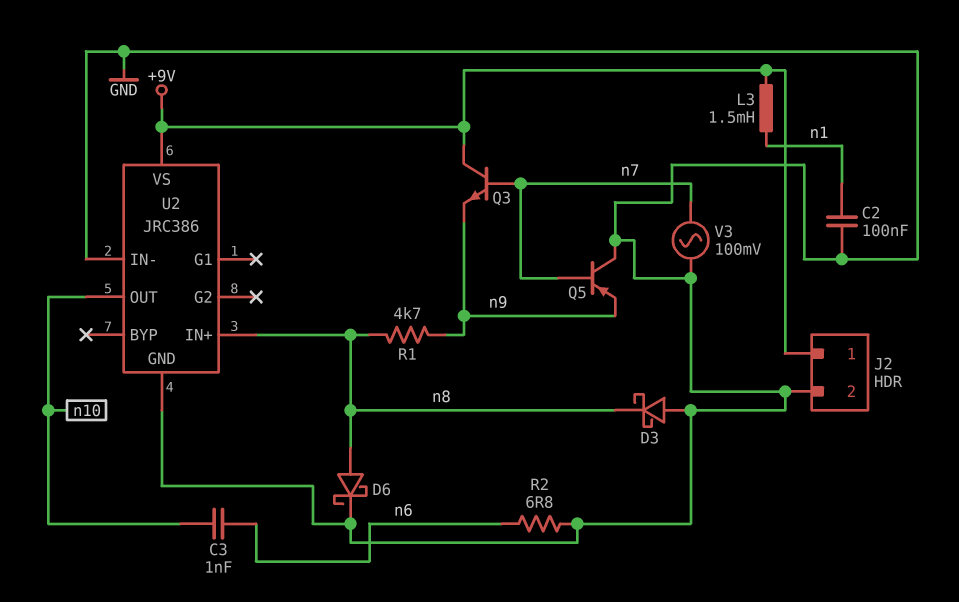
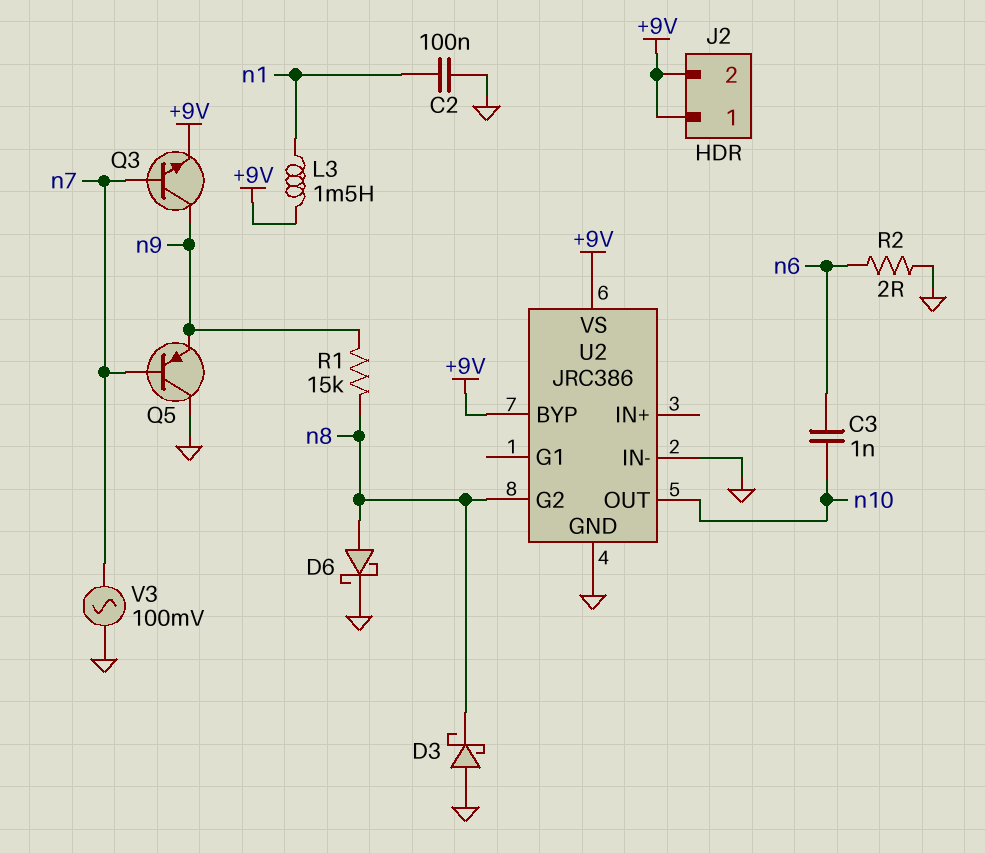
J2 pin 2: GND -> +9V
Q3: NPN (B n7, C +9V, E n9) -> NPN (B n7, C n9, E +9V)
R1: 4.7k (n8, n9) -> 15k (n8, n9)
R2: 6.8 (GND, n6) -> 2 (GND, n6)
U2 pin BYP: none -> +9V
U2 pin G2: none -> n8
U2 pin IN+: n8 -> none

